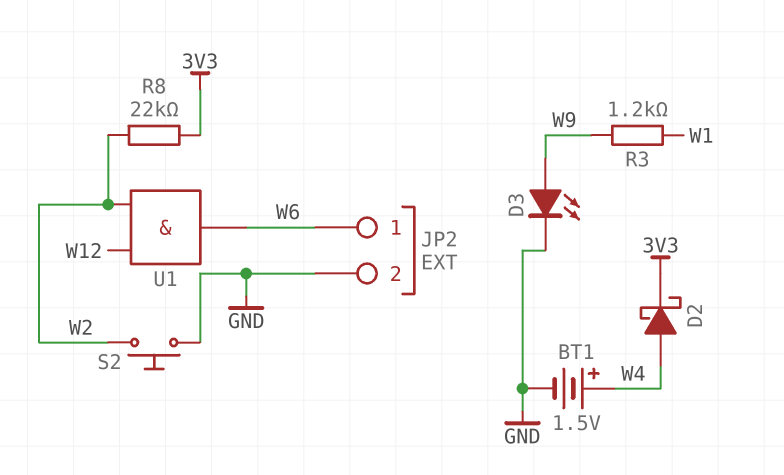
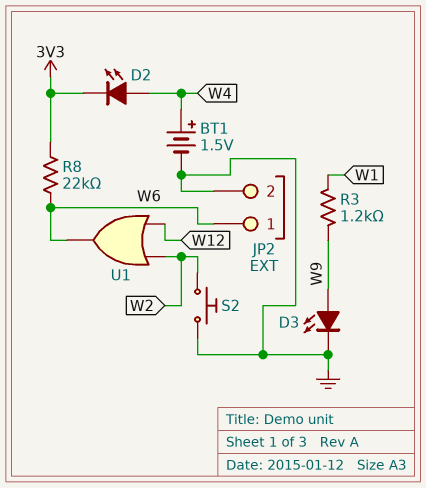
D2: schottky (A W4, K 3V3) -> LED (A W4, K 3V3)
R8: 22k (3V3, W2) -> 22k (3V3, W6)
U1: AND (in W2, in W12, out W6) -> OR (in W2, in W12, out W6)

